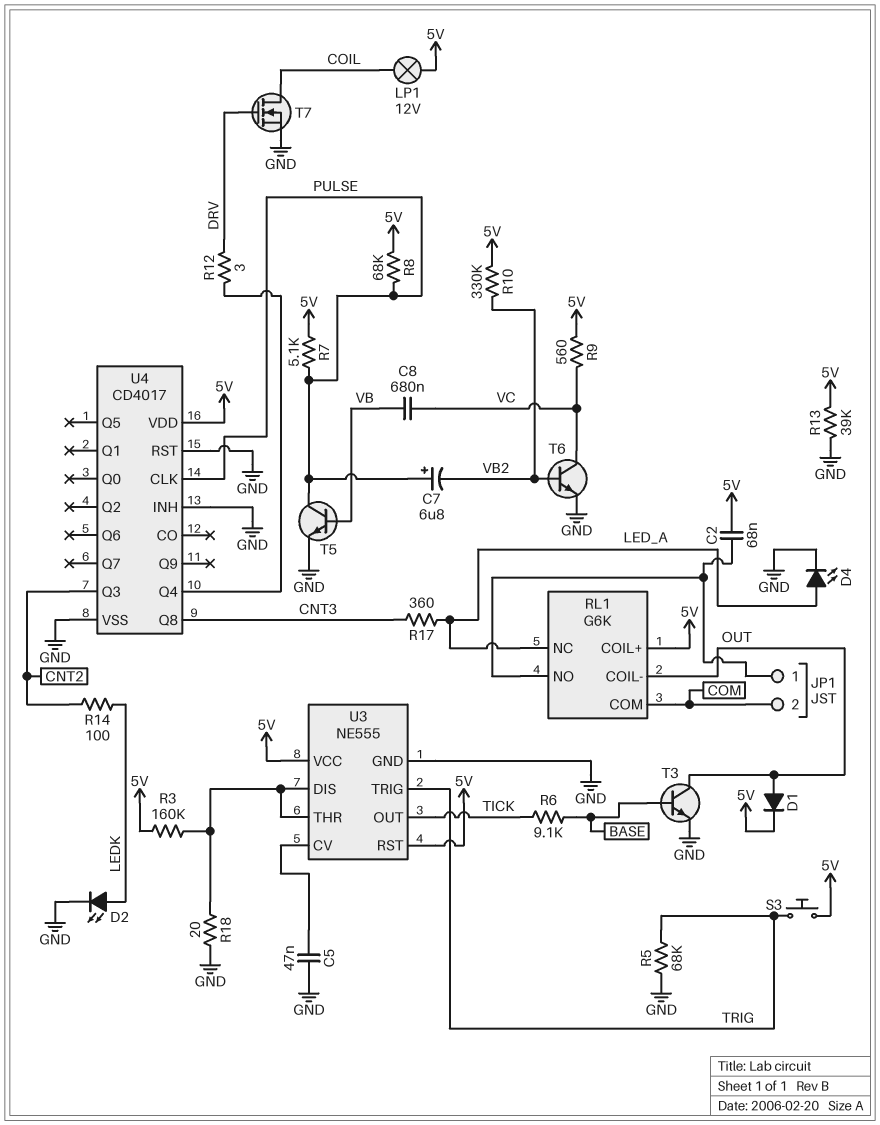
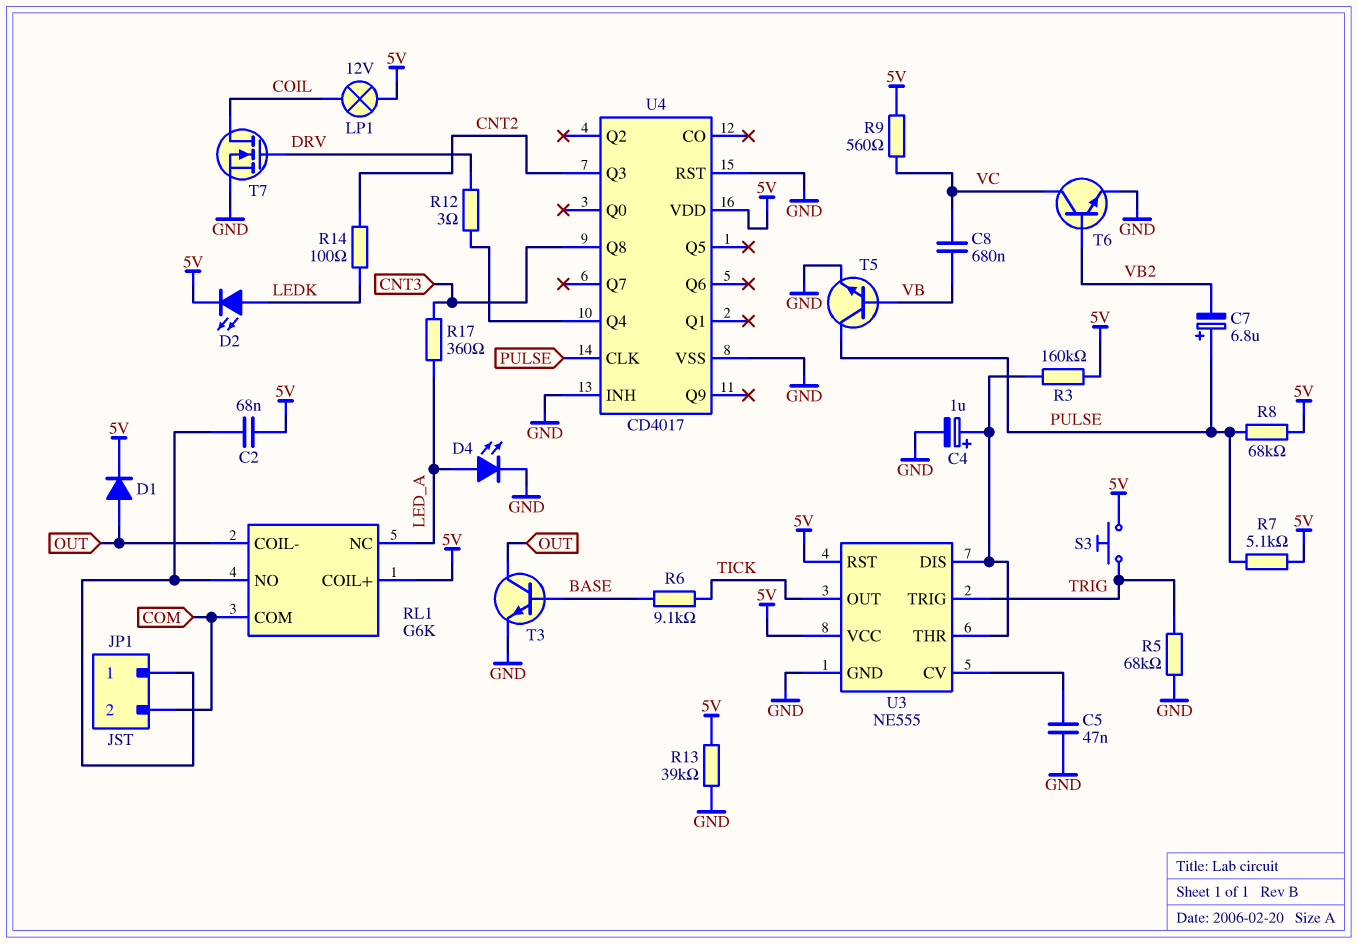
C4: none -> 1uF (plus U3/DIS, minus GND)
D2: LED (A LEDK, K GND) -> LED (A LEDK, K 5V)
R10: 330k (5V, VB2) -> none
R18: 20 (GND, U3/DIS) -> none

